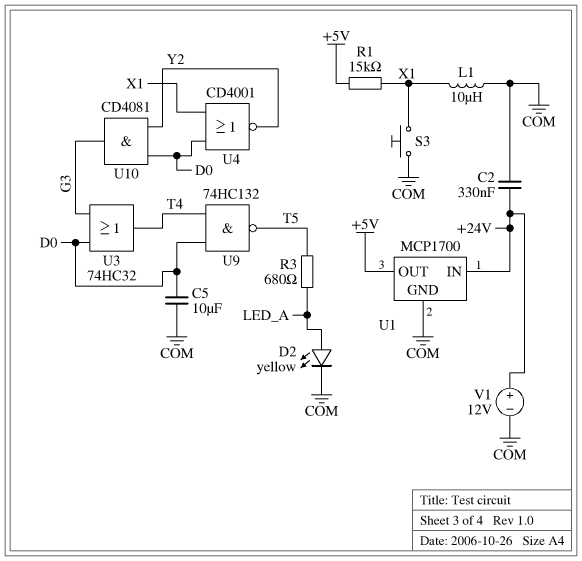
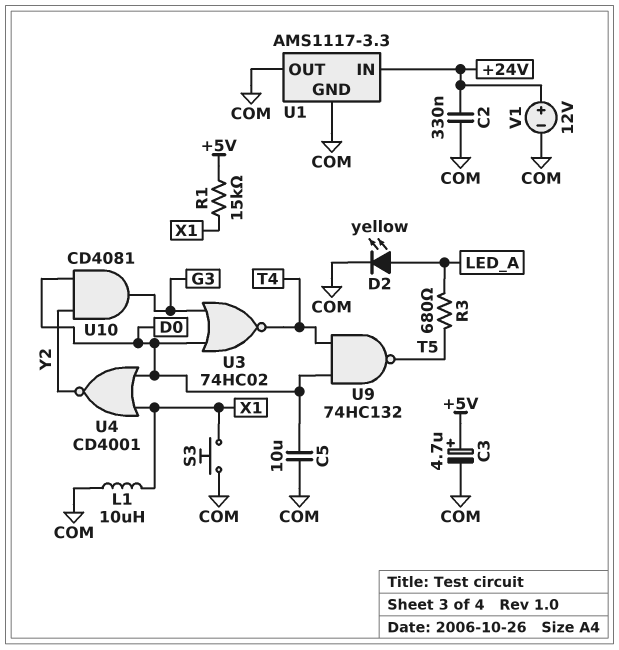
C3: none -> 4.7uF (plus +5V, minus COM)
U1: MCP1700 -> AMS1117-3.3
U1 pin OUT: +5V -> COM
U3: OR 74HC32 (in D0, in G3, out T4) -> NOR 74HC02 (in D0, in G3, out T4)

